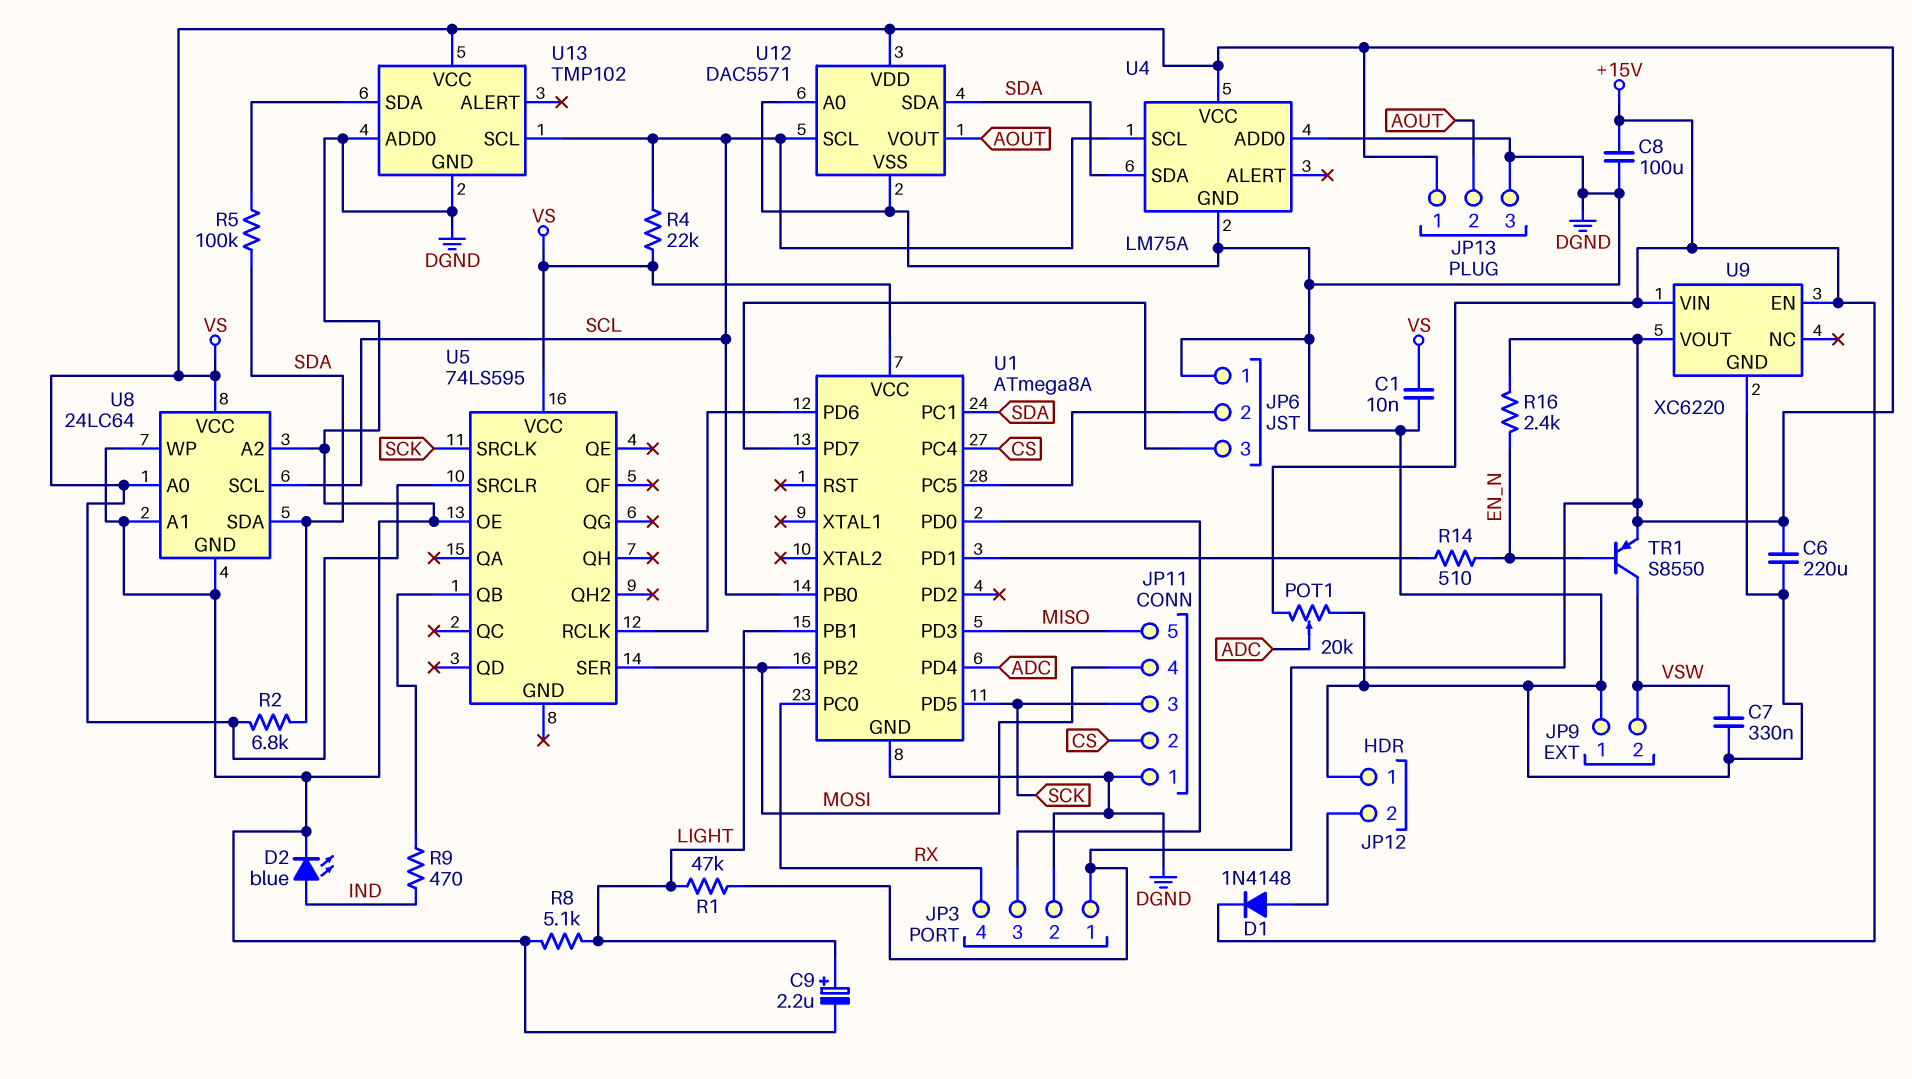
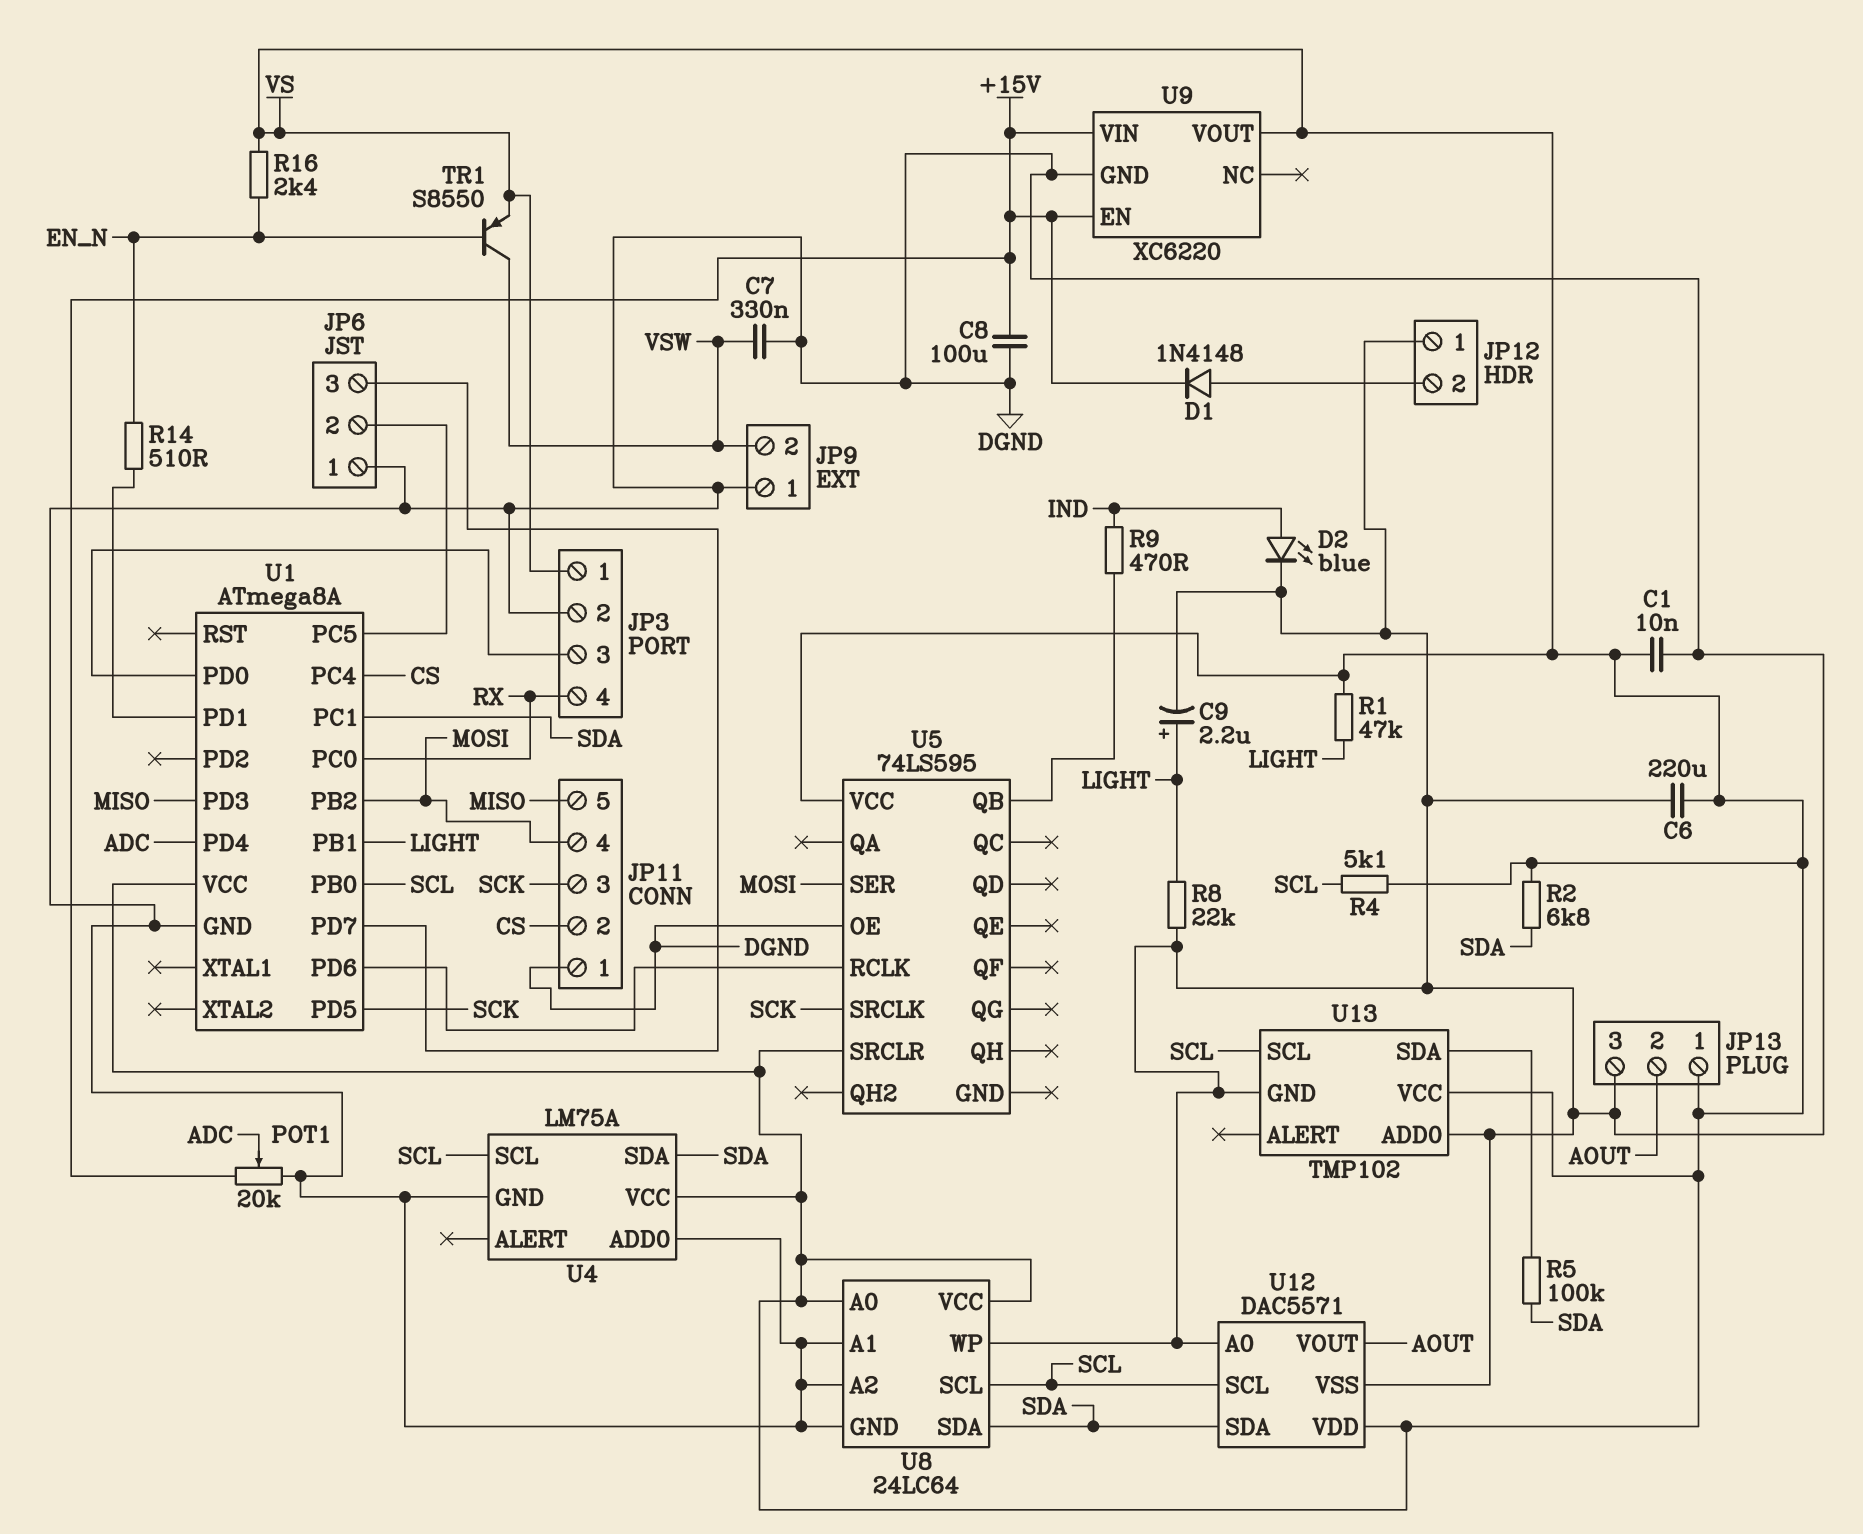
R4: 22k (SCL, VS) -> 5.1k (SCL, VS)
R8: 5.1k (DGND, LIGHT) -> 22k (DGND, LIGHT)

